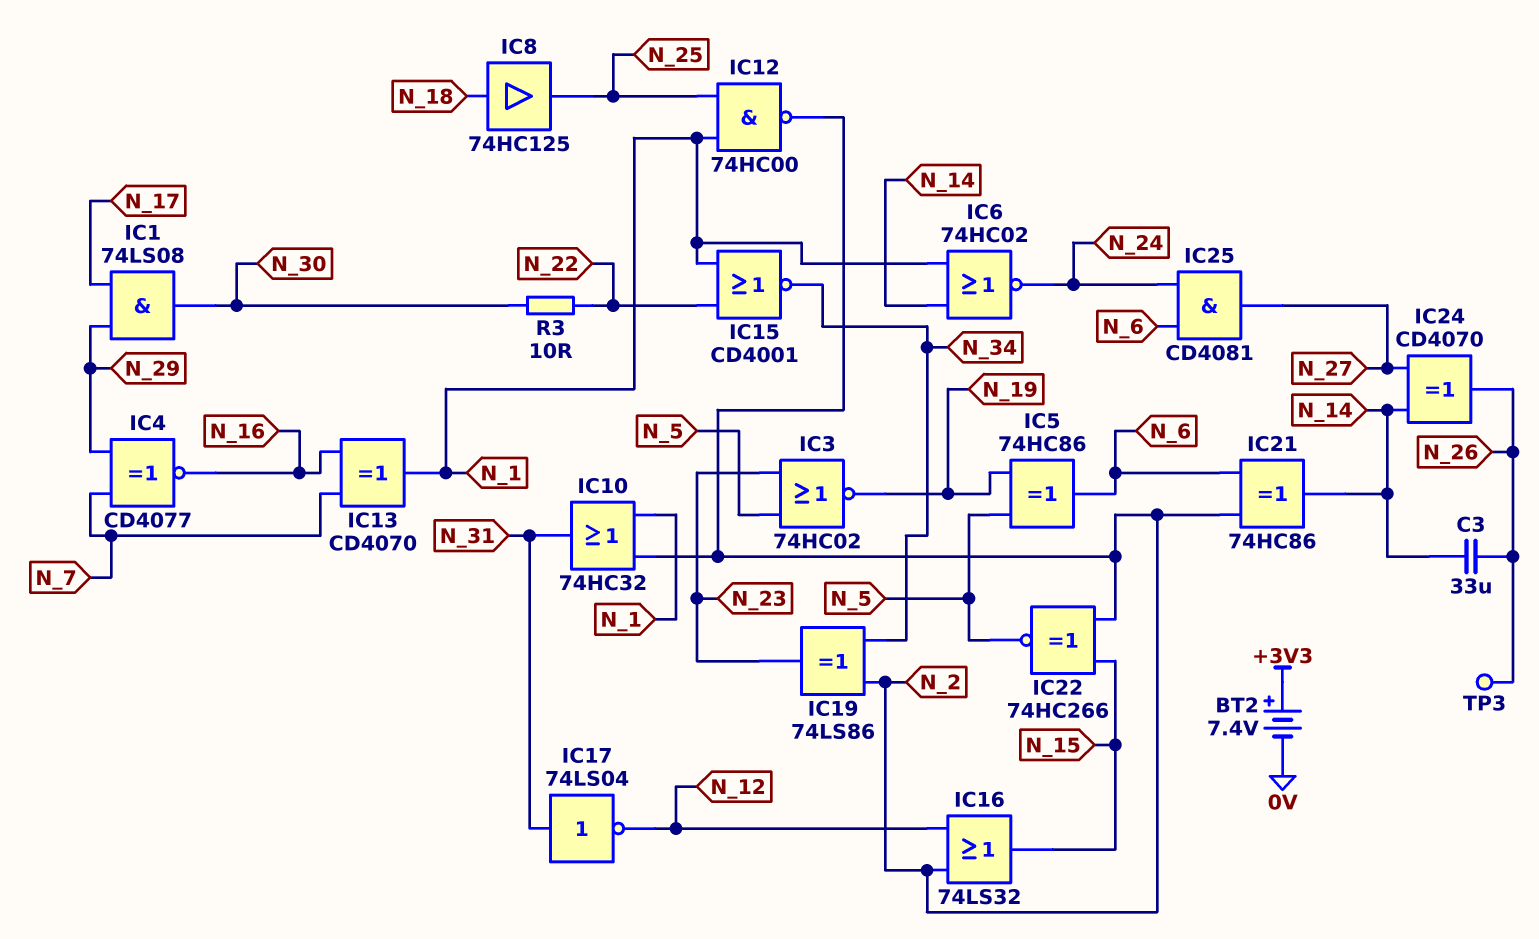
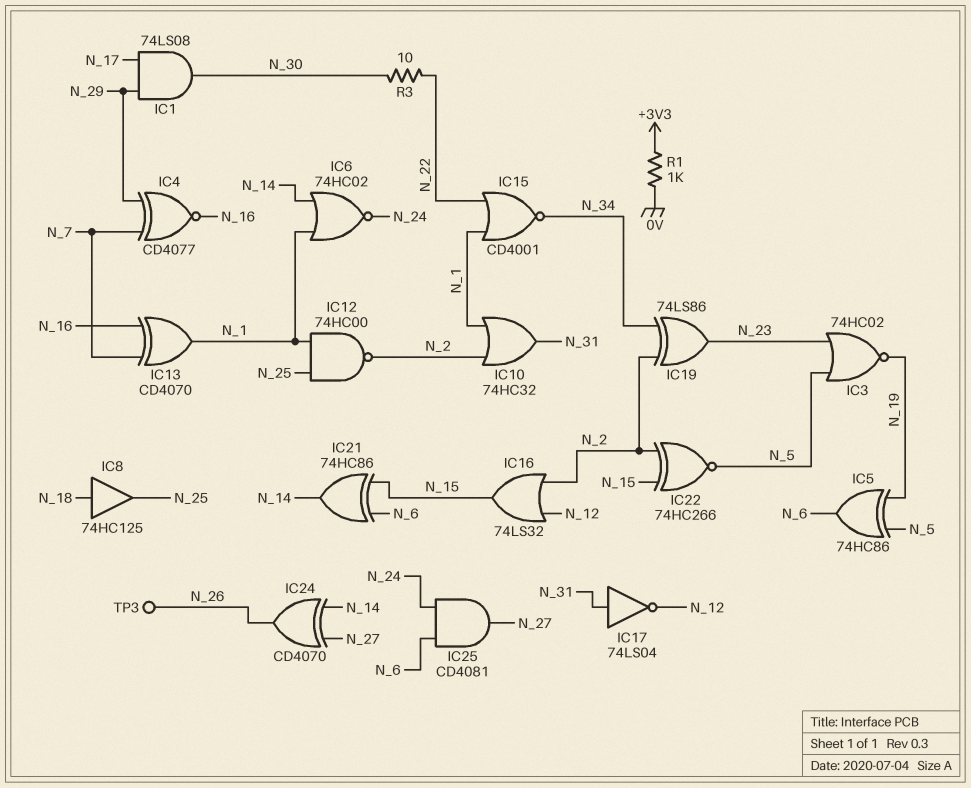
BT2: 7.4V (plus +3V3, minus 0V) -> none
C3: 33uF (N_14, N_26) -> none
IC21: XOR 74HC86 (in N_2, in N_6, out N_14) -> XOR 74HC86 (in N_6, in N_15, out N_14)
R1: none -> 1k (+3V3, 0V)

